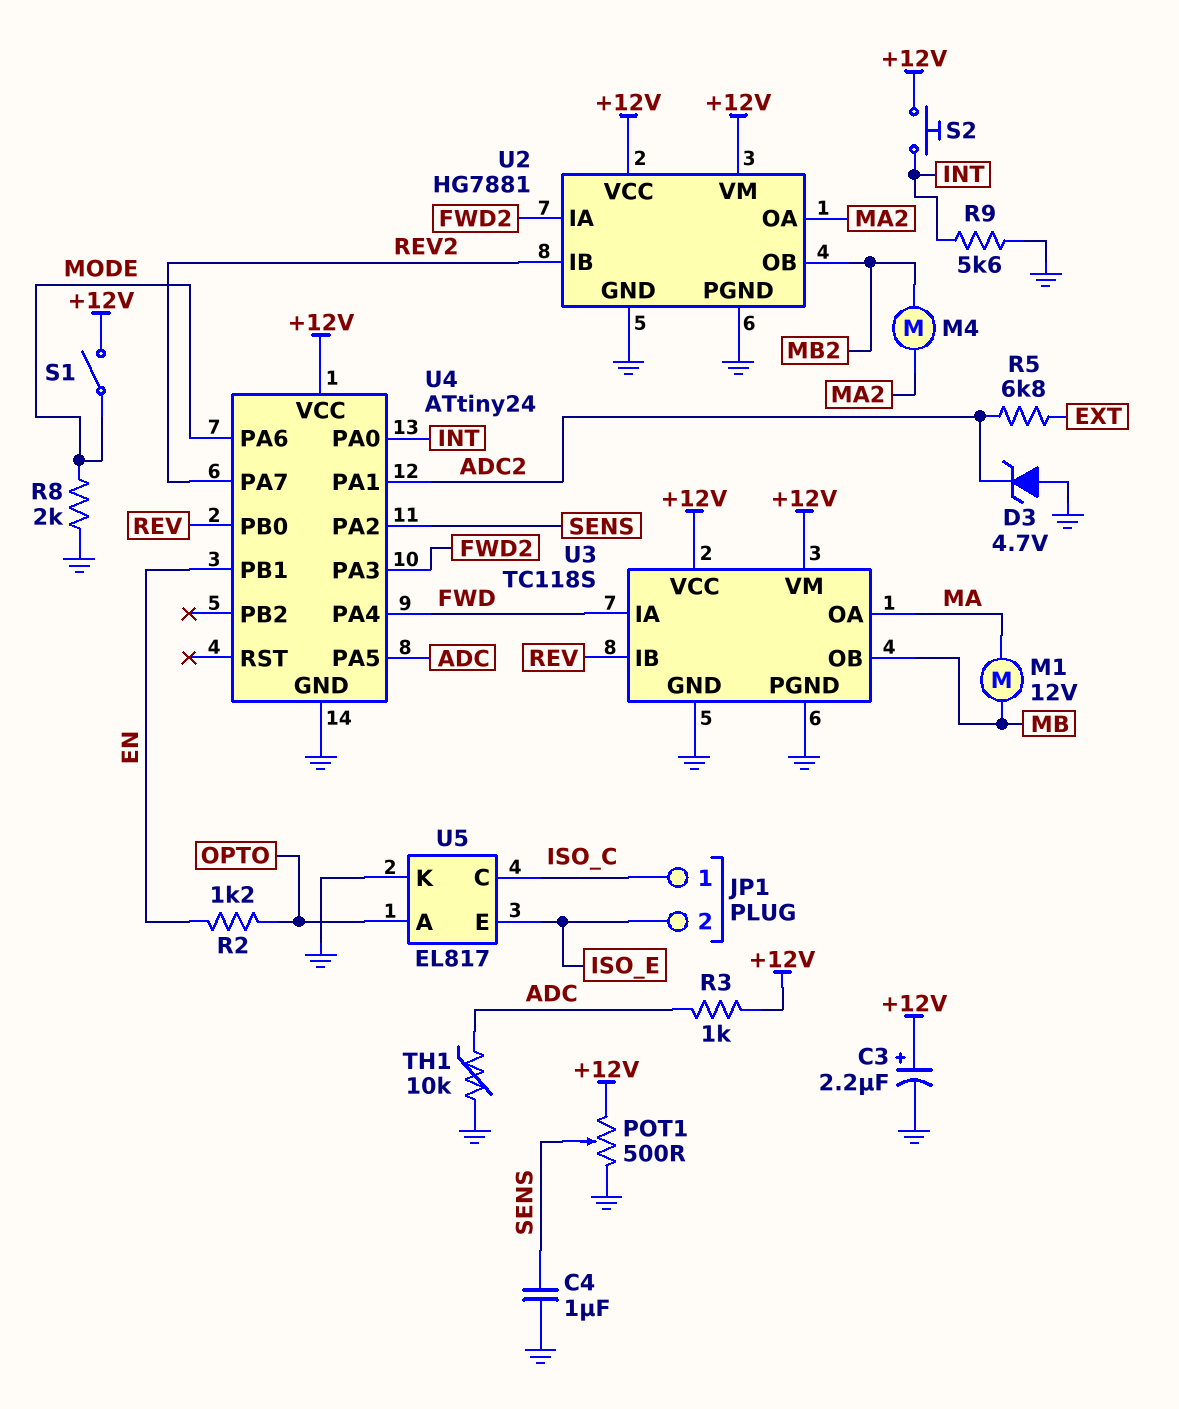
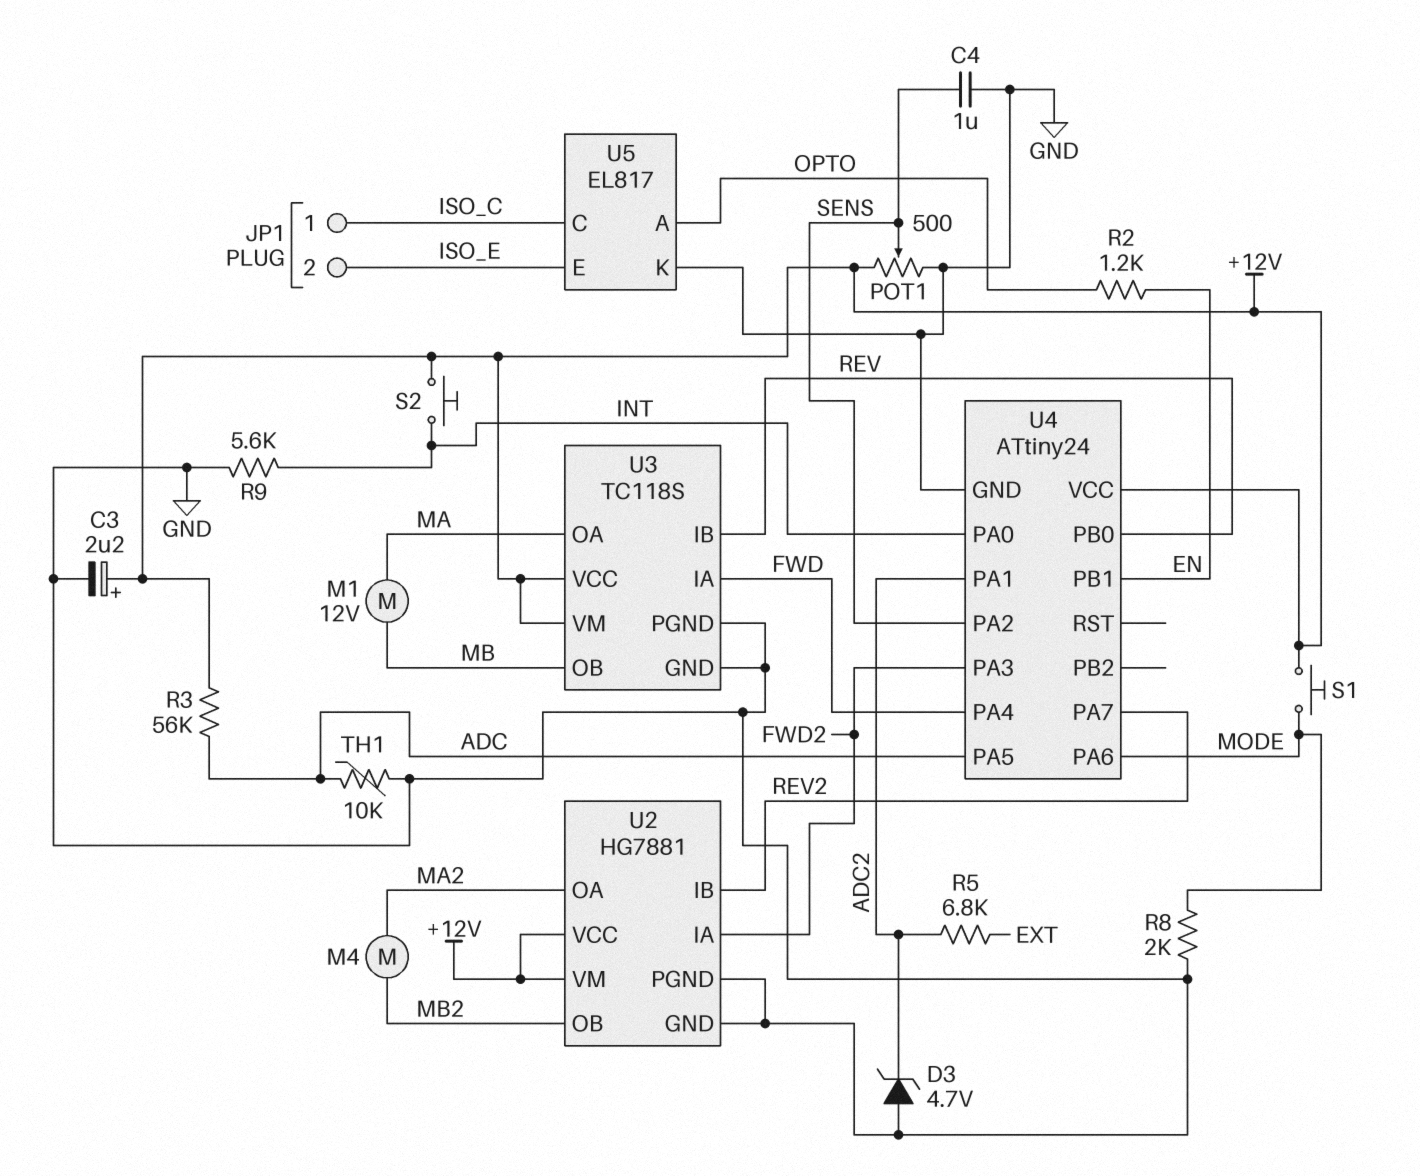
R3: 1k (+12V, ADC) -> 56k (+12V, ADC)
S1: switch (+12V, MODE) -> button (+12V, MODE)

